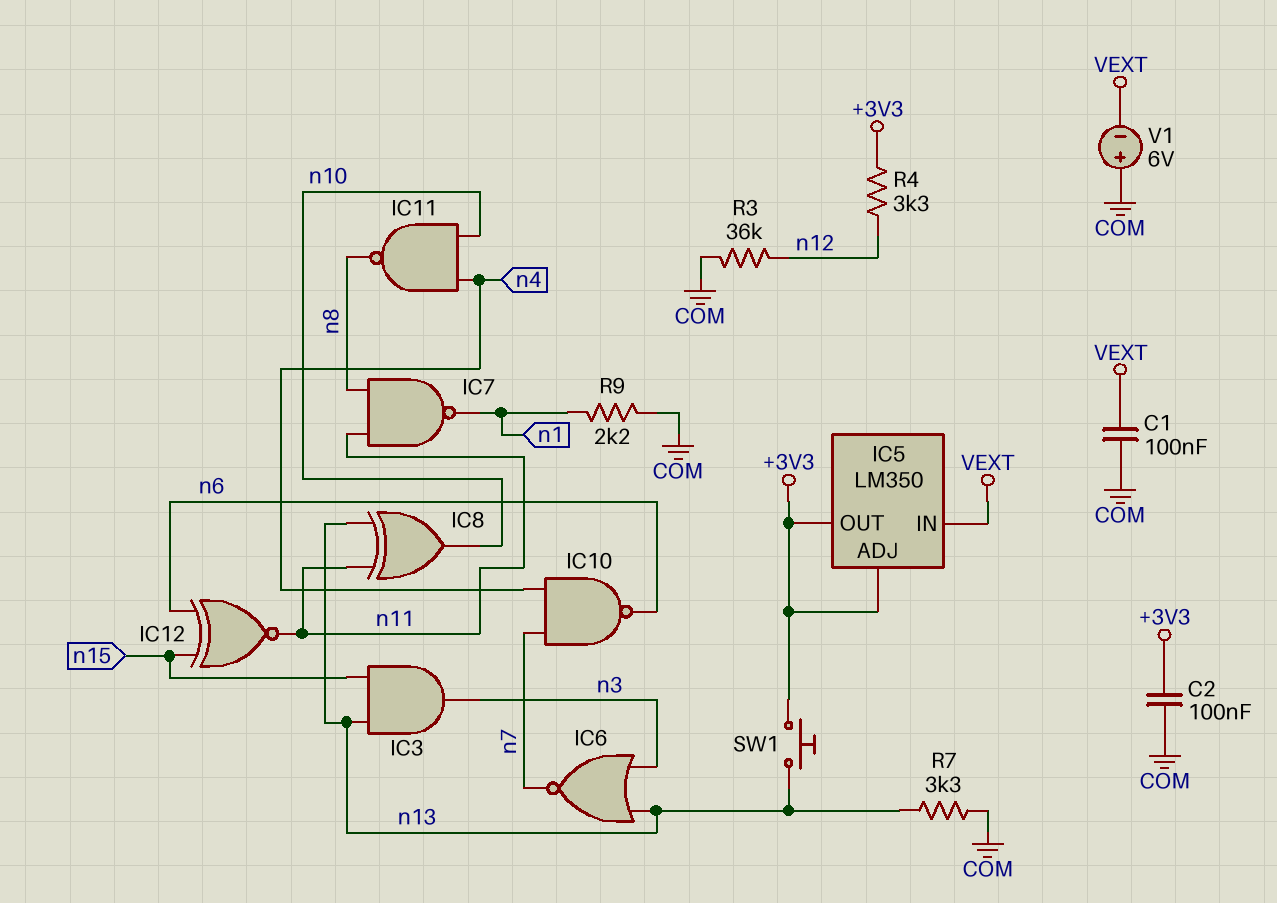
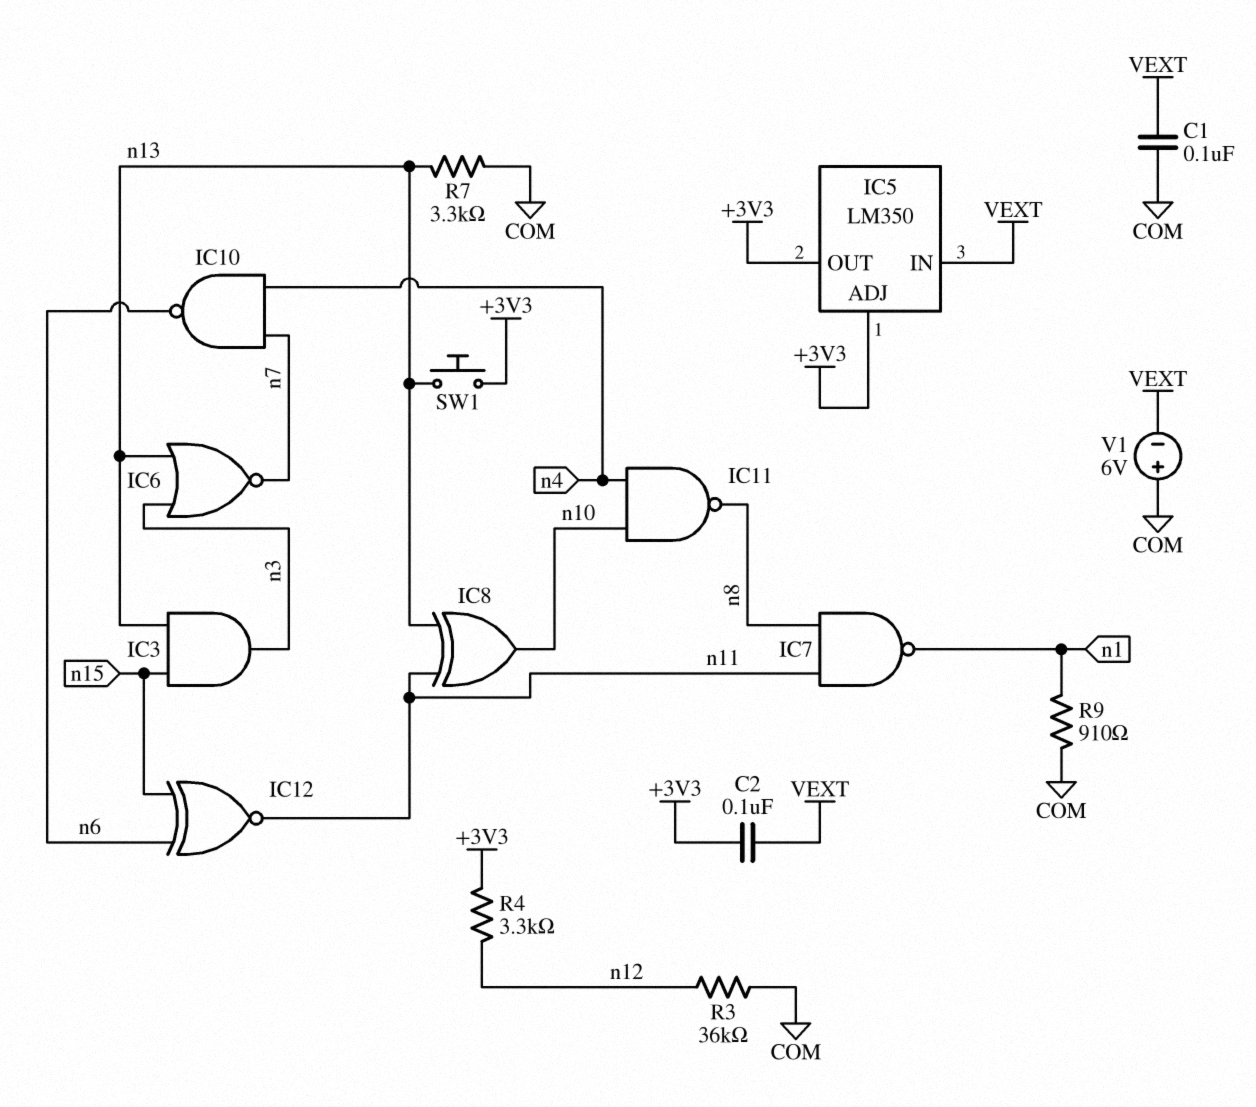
C2: 100nF (+3V3, COM) -> 100nF (+3V3, VEXT)
R9: 2.2k (COM, n1) -> 910 (COM, n1)

